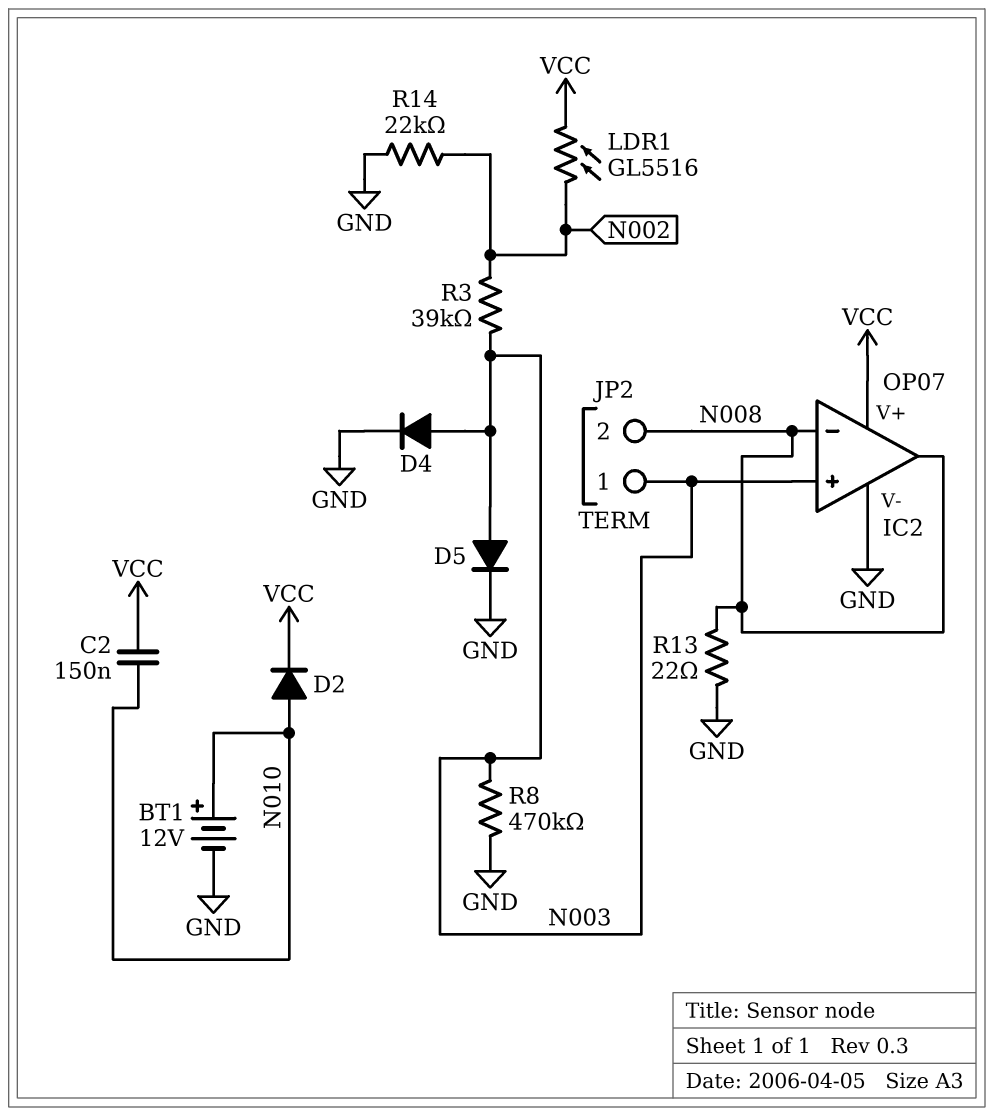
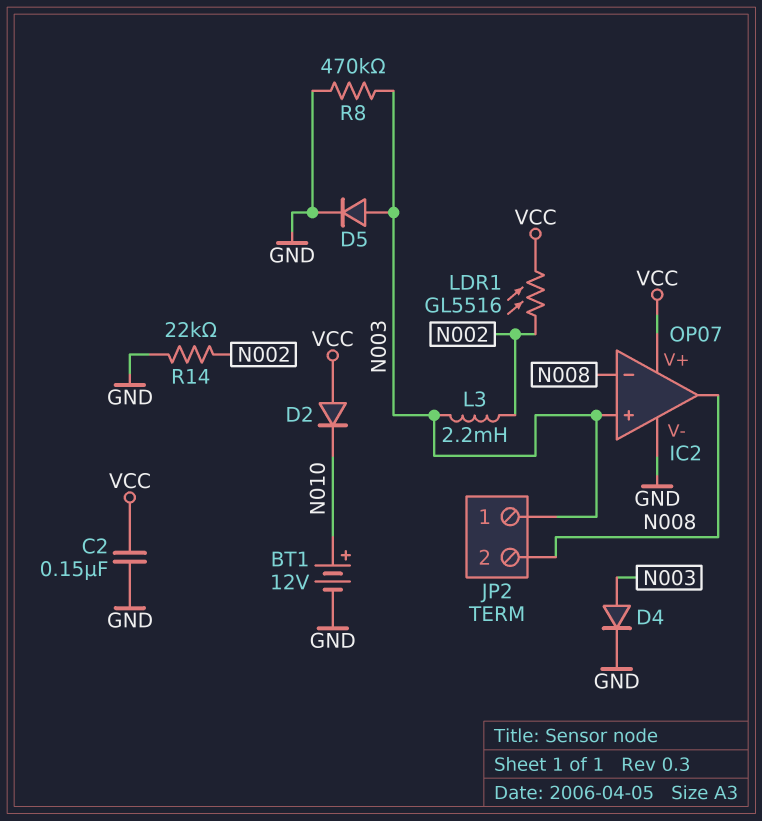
C2: 150nF (N010, VCC) -> 150nF (GND, VCC)
D2: diode (A N010, K VCC) -> diode (A VCC, K N010)
L3: none -> 2.2mH (N002, N003)
R3: 39k (N002, N003) -> none
R13: 22 (GND, N008) -> none

